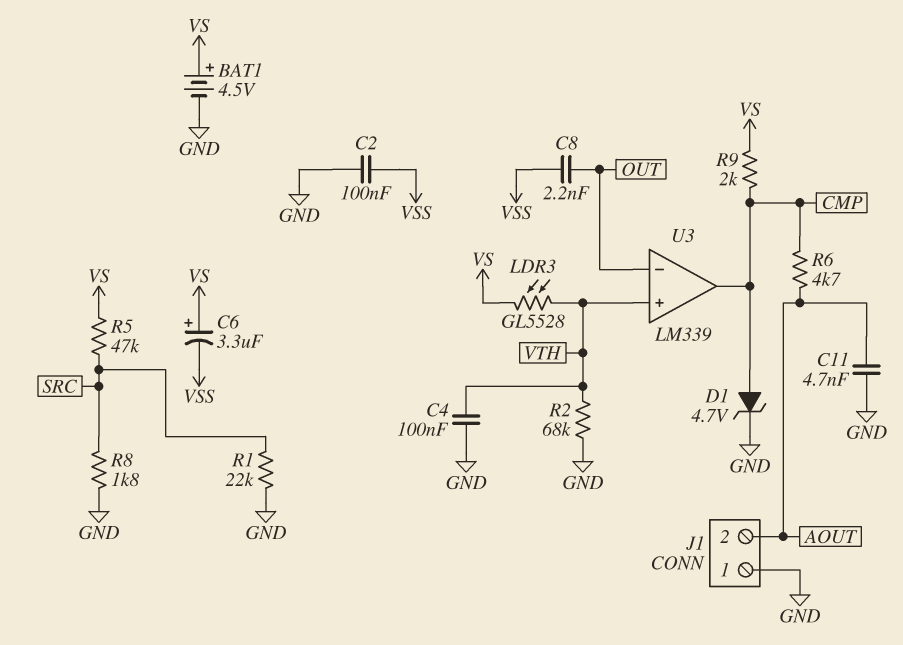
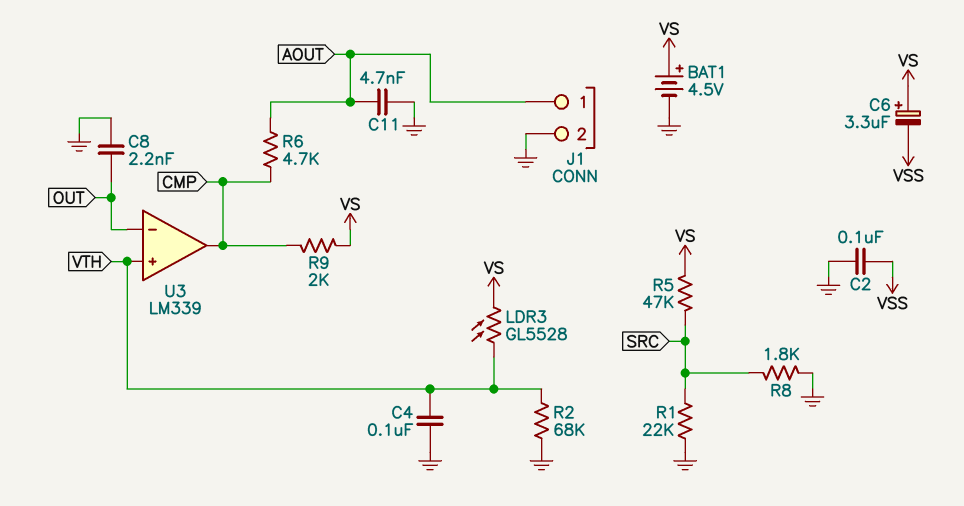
C8: 2.2nF (OUT, VSS) -> 2.2nF (GND, OUT)
D1: zener 4.7V (A CMP, K GND) -> none
J1 pin 1: GND -> AOUT
J1 pin 2: AOUT -> GND

